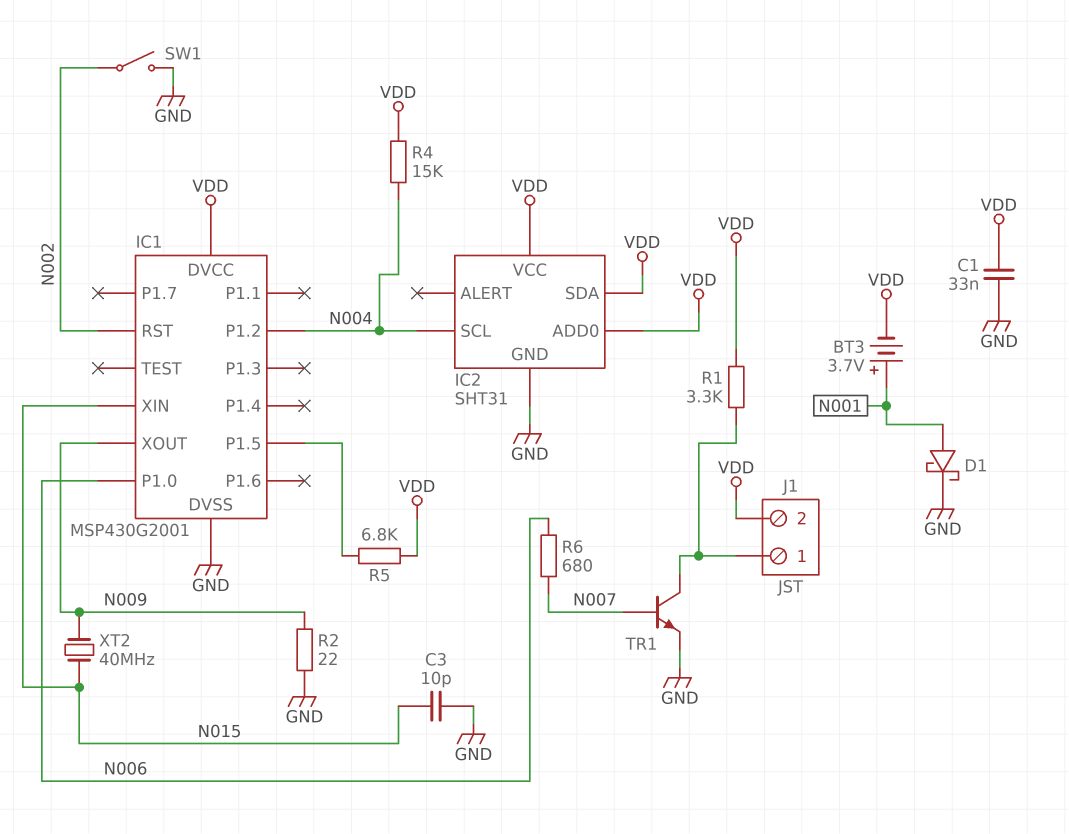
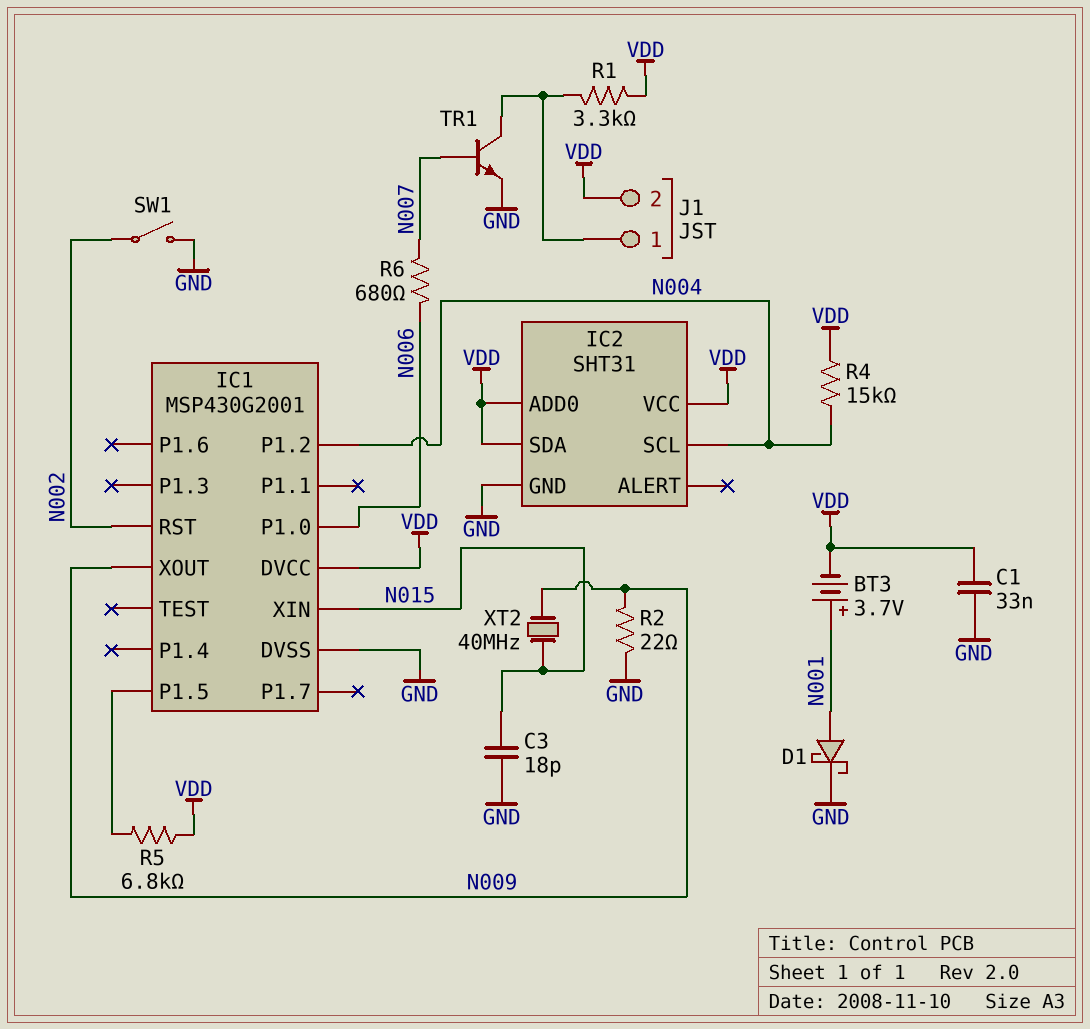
C3: 10pF (GND, N015) -> 18pF (GND, N015)

